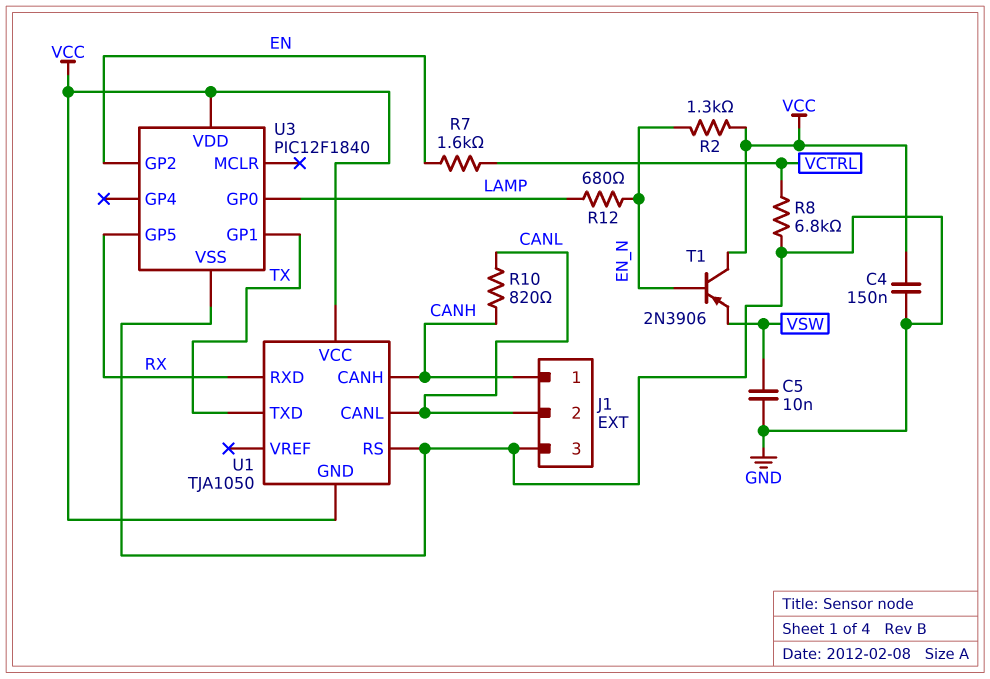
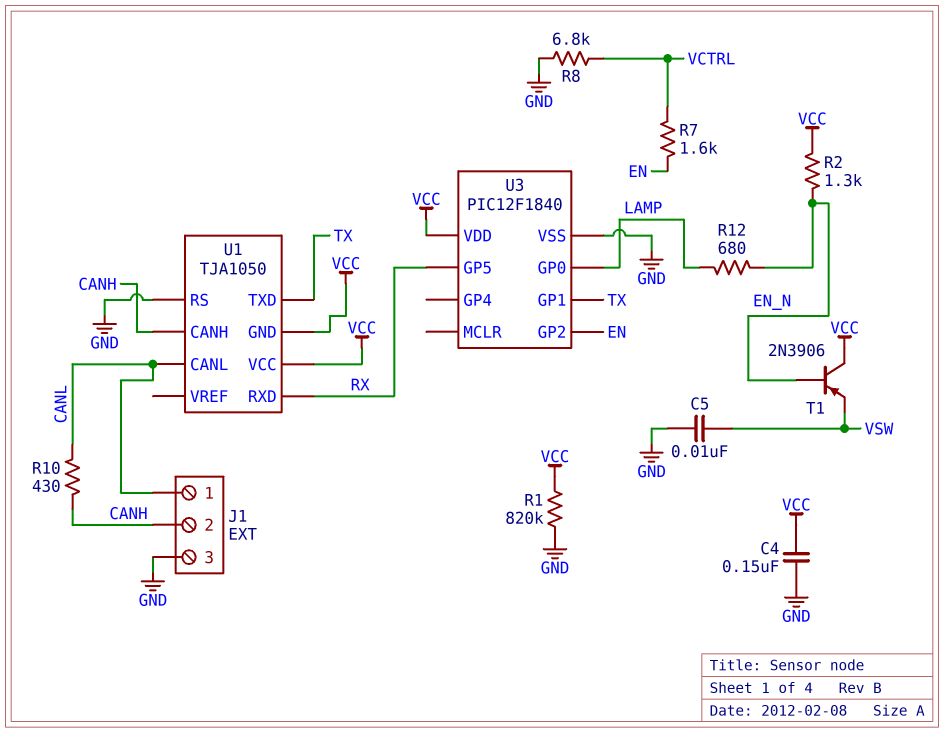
J1 pin 1: CANH -> CANL
J1 pin 2: CANL -> CANH
R1: none -> 820k (GND, VCC)
R10: 820 (CANH, CANL) -> 430 (CANH, CANL)

